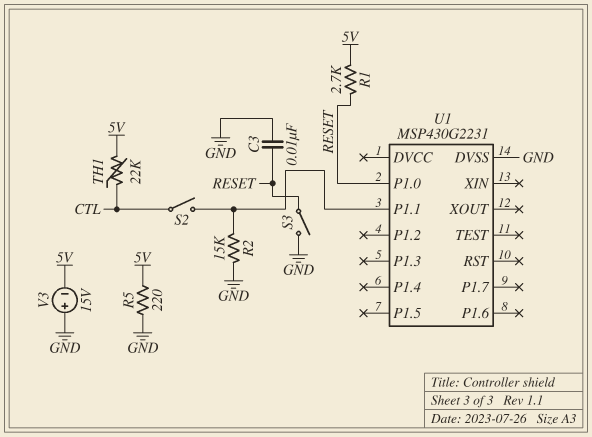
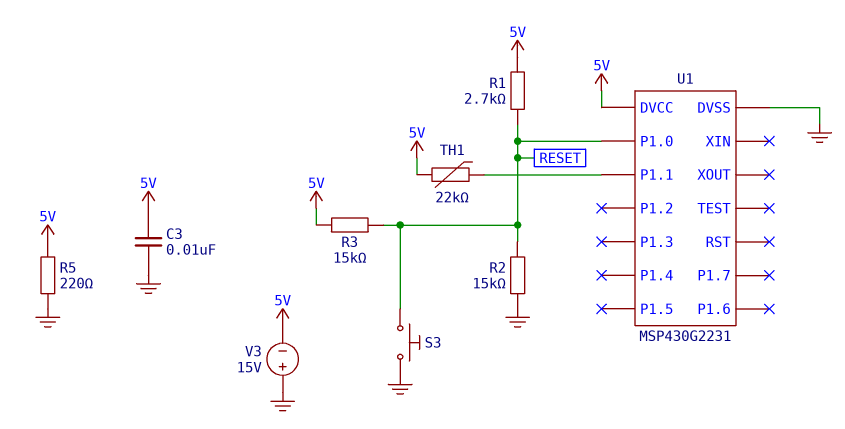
C3: 10nF (GND, RESET) -> 10nF (5V, GND)
R2: 15k (GND, U1/P1.1) -> 15k (GND, RESET)
R3: none -> 15k (5V, RESET)
S2: switch (CTL, U1/P1.1) -> none
S3: switch (GND, RESET) -> button (GND, RESET)
TH1: 22k (5V, CTL) -> 22k (5V, U1/P1.1)
U1 pin DVCC: none -> 5V

